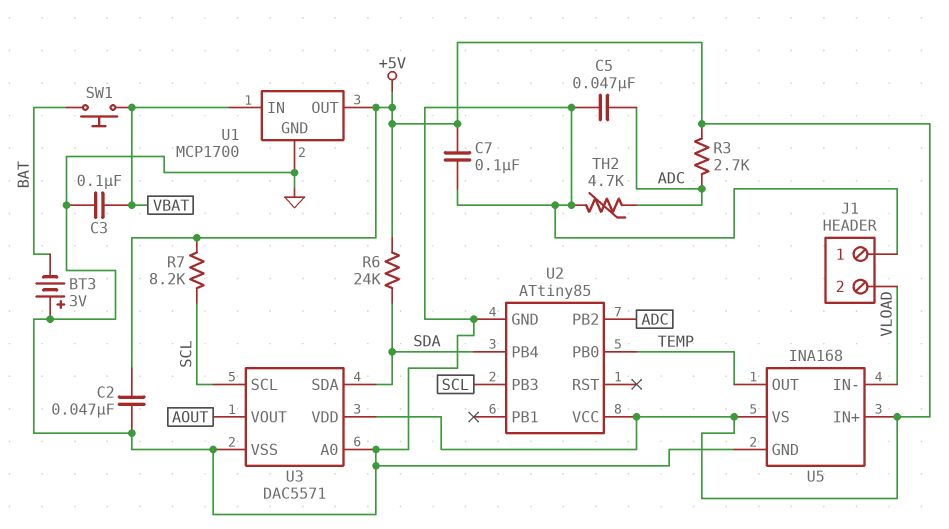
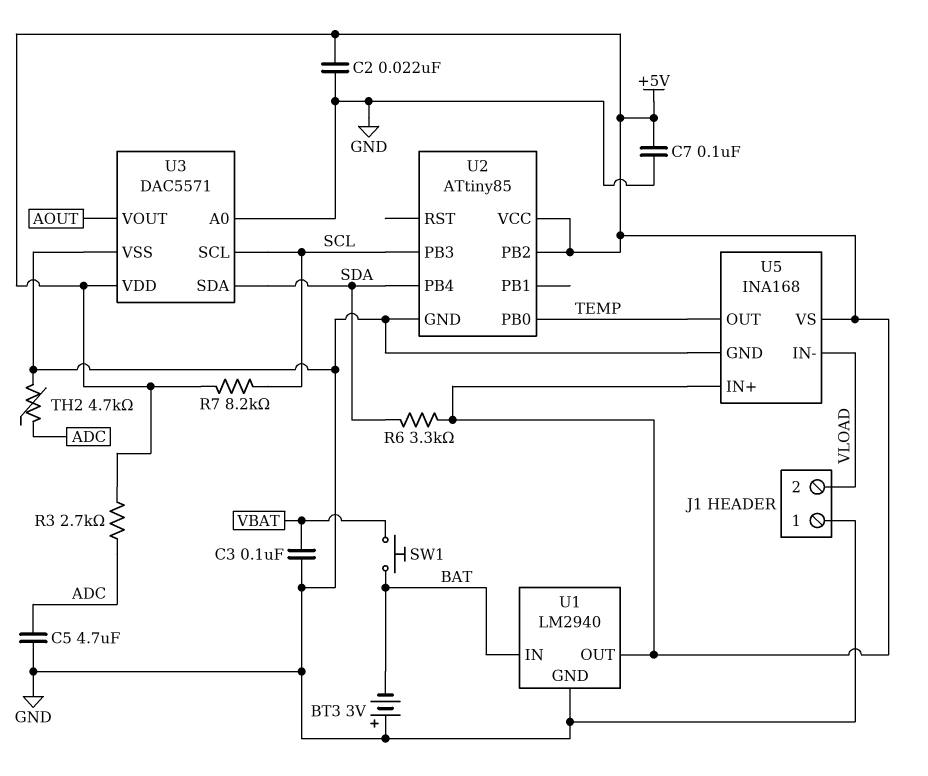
C2: 47nF (+5V, GND) -> 22nF (+5V, GND)
C5: 47nF (ADC, GND) -> 4.7uF (ADC, GND)
R6: 24k (+5V, SDA) -> 3.3k (+5V, SDA)
U1: MCP1700 -> LM2940
U1 pin IN: VBAT -> BAT
U2 pin PB2: ADC -> +5V

